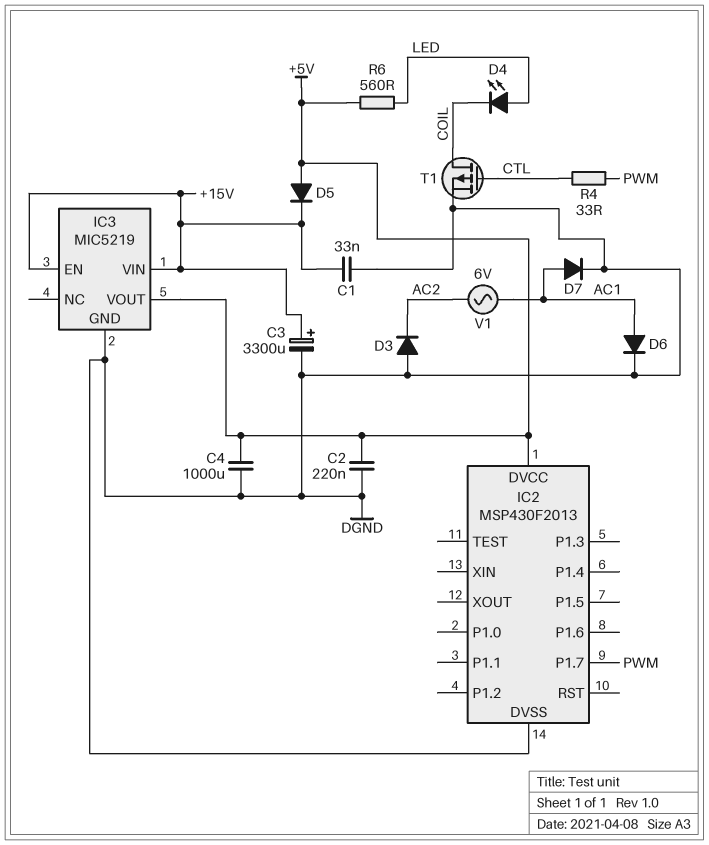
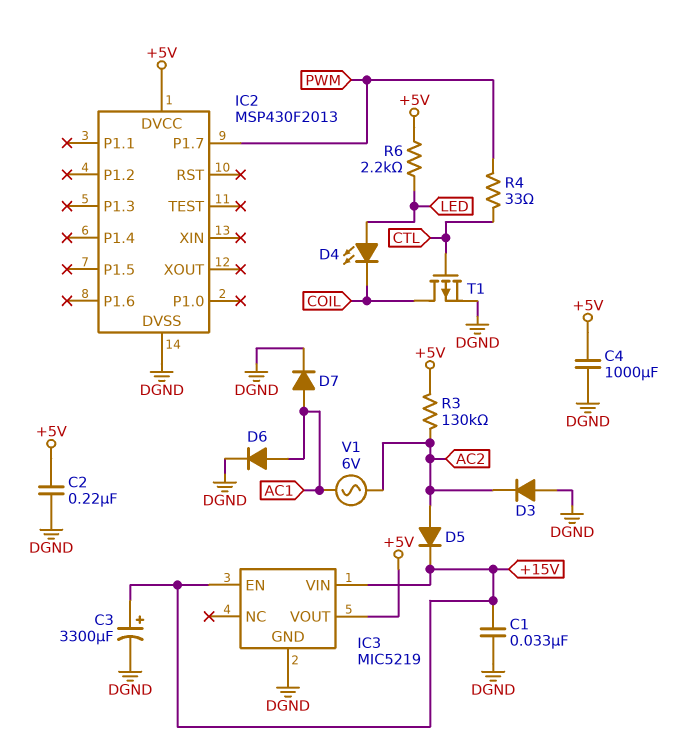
D5: diode (A +5V, K +15V) -> diode (A AC2, K +15V)
R3: none -> 130k (+5V, AC2)
R6: 560 (+5V, LED) -> 2.2k (+5V, LED)

